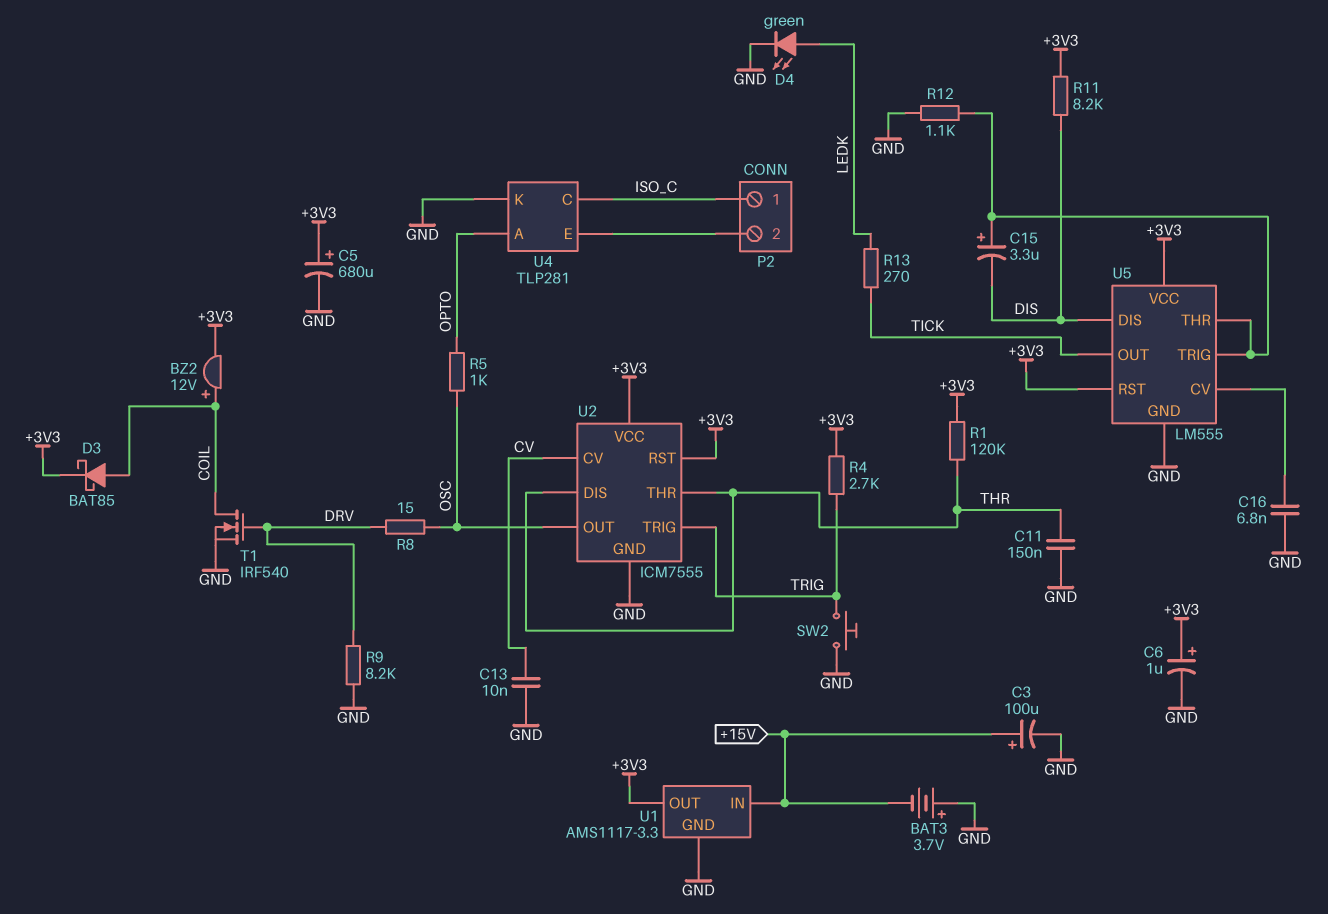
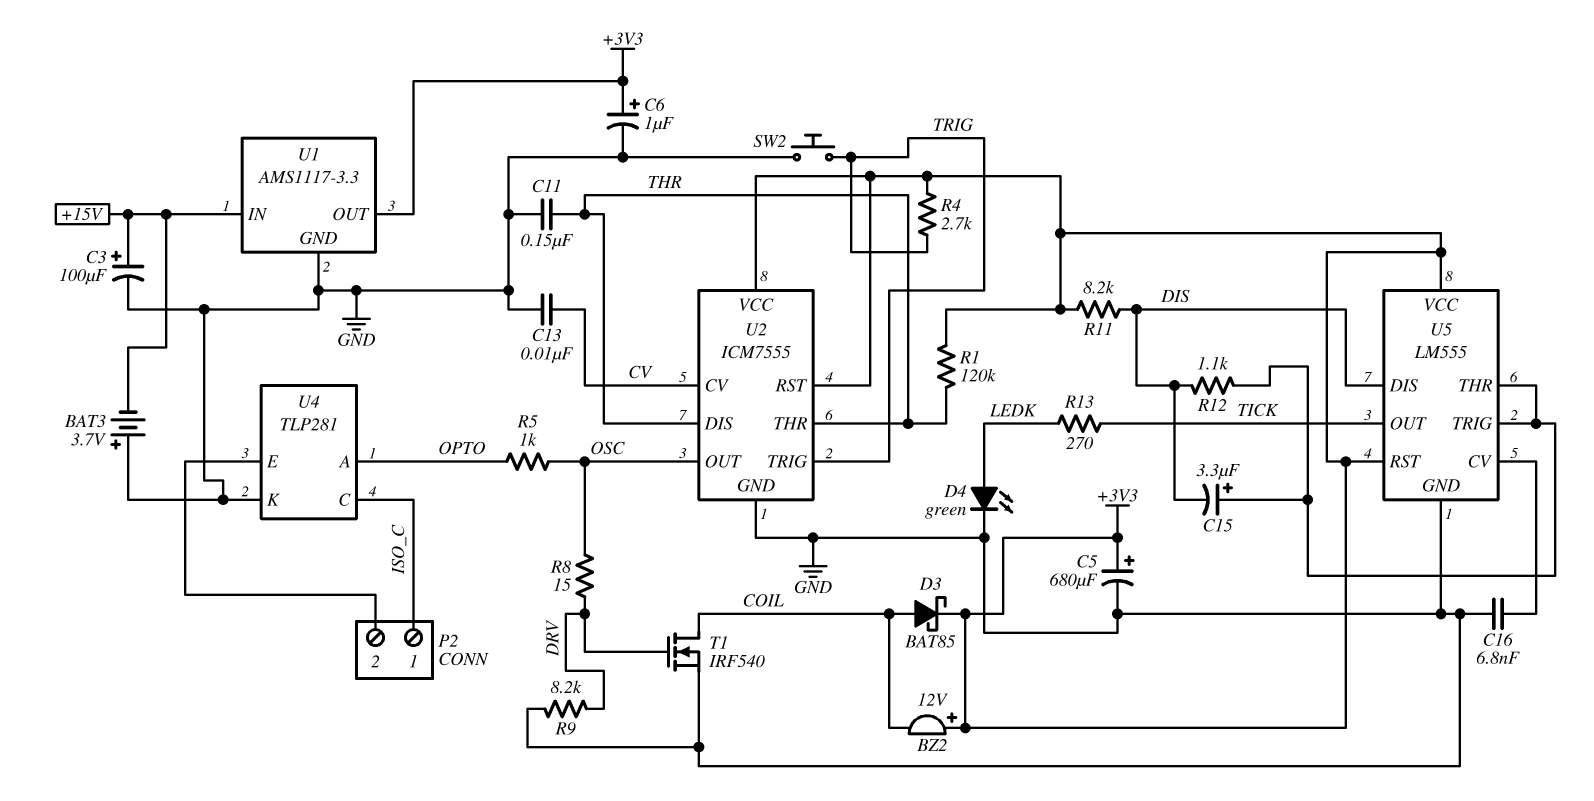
BZ2: buzzer 12V (plus COIL, minus +3V3) -> buzzer 12V (plus +3V3, minus COIL)
R12: 1.1k (GND, U5/THR) -> 1.1k (DIS, U5/THR)

